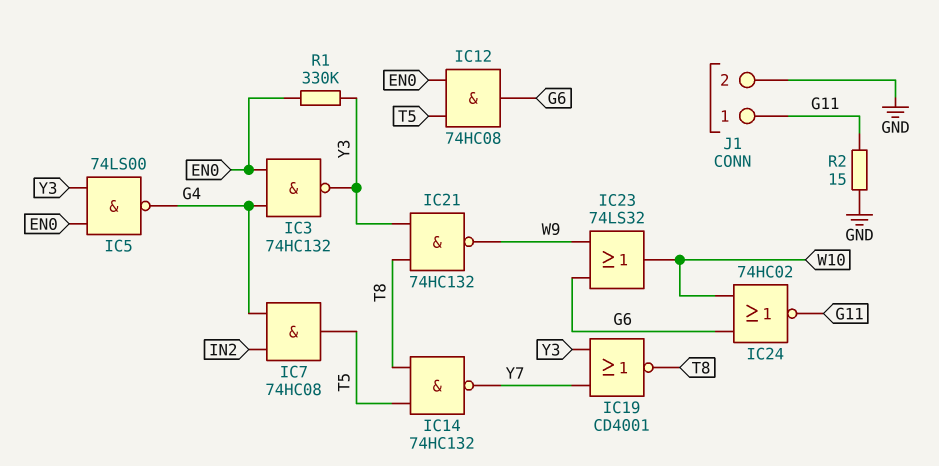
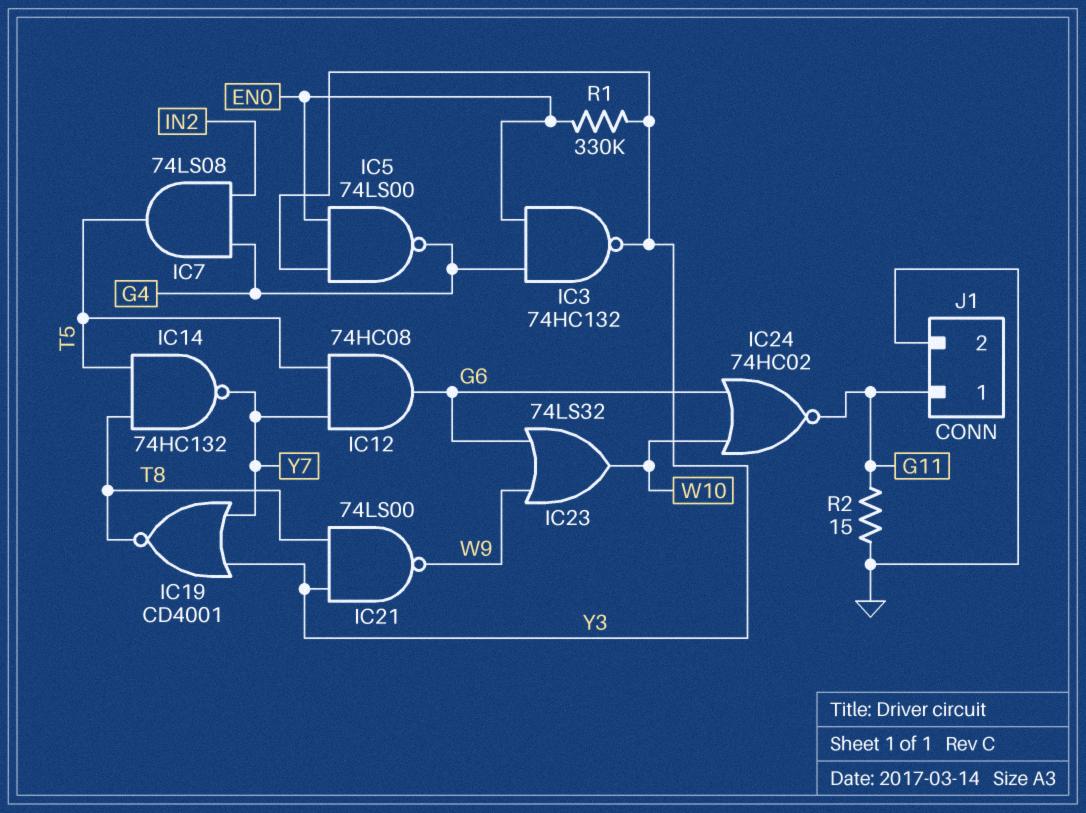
IC7: AND 74HC08 (in G4, in IN2, out T5) -> AND 74LS08 (in G4, in IN2, out T5)
IC12: AND 74HC08 (in EN0, in T5, out G6) -> AND 74HC08 (in T5, in Y7, out G6)
IC21: NAND 74HC132 (in T8, in Y3, out W9) -> NAND 74LS00 (in T8, in Y3, out W9)

